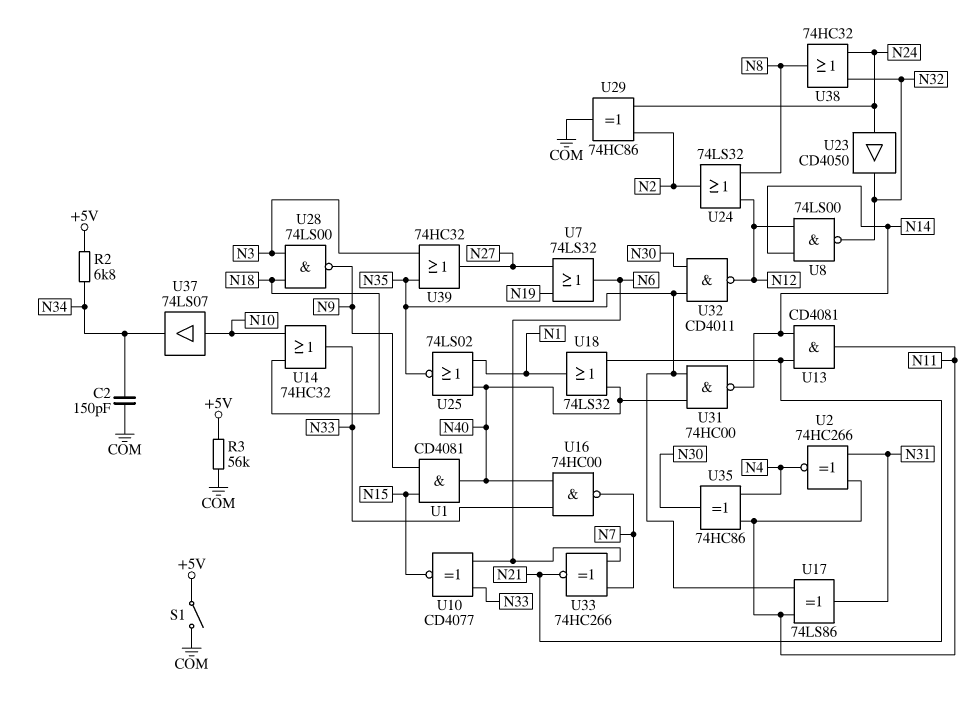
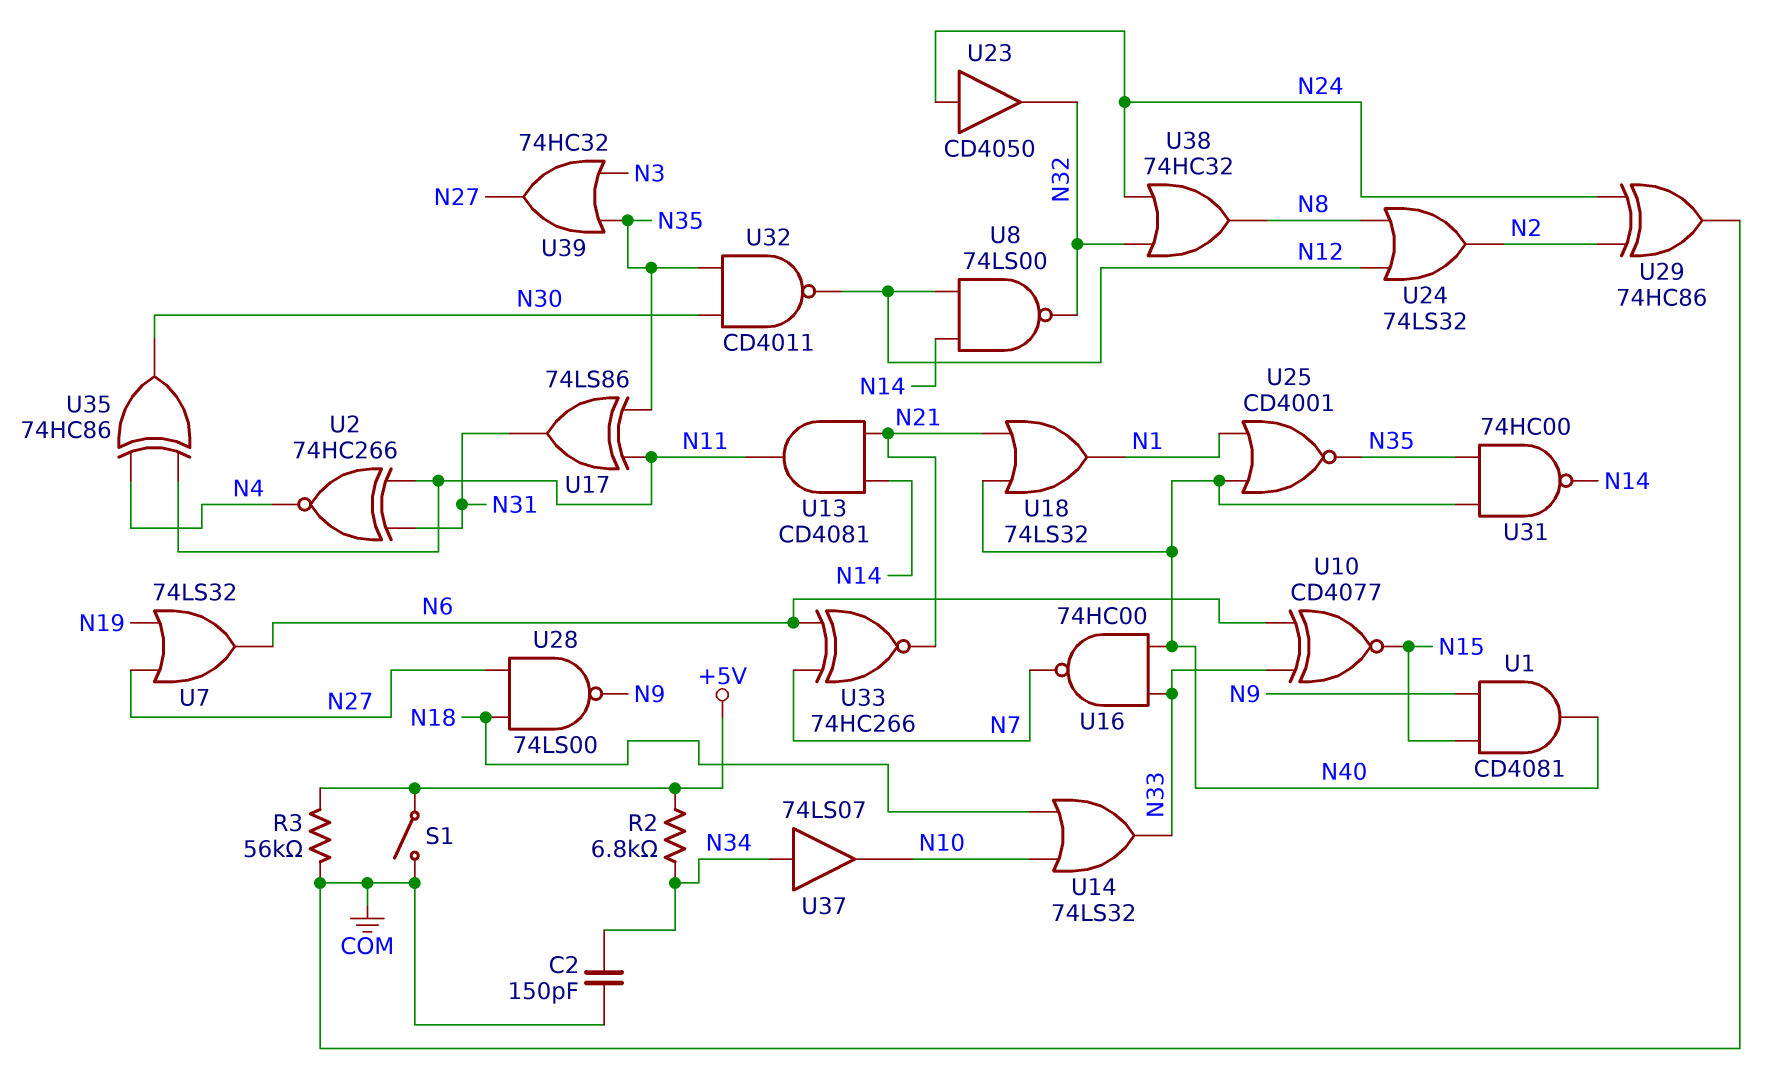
U14: OR 74HC32 (in N10, in N18, out N33) -> OR 74LS32 (in N10, in N18, out N33)
U25: NOR 74LS02 (in N1, in N40, out N35) -> NOR CD4001 (in N1, in N40, out N35)
U28: NAND 74LS00 (in N3, in N18, out N9) -> NAND 74LS00 (in N18, in N27, out N9)
U37: buffer 74LS07 (in N10, out N34) -> buffer 74LS07 (in N34, out N10)

